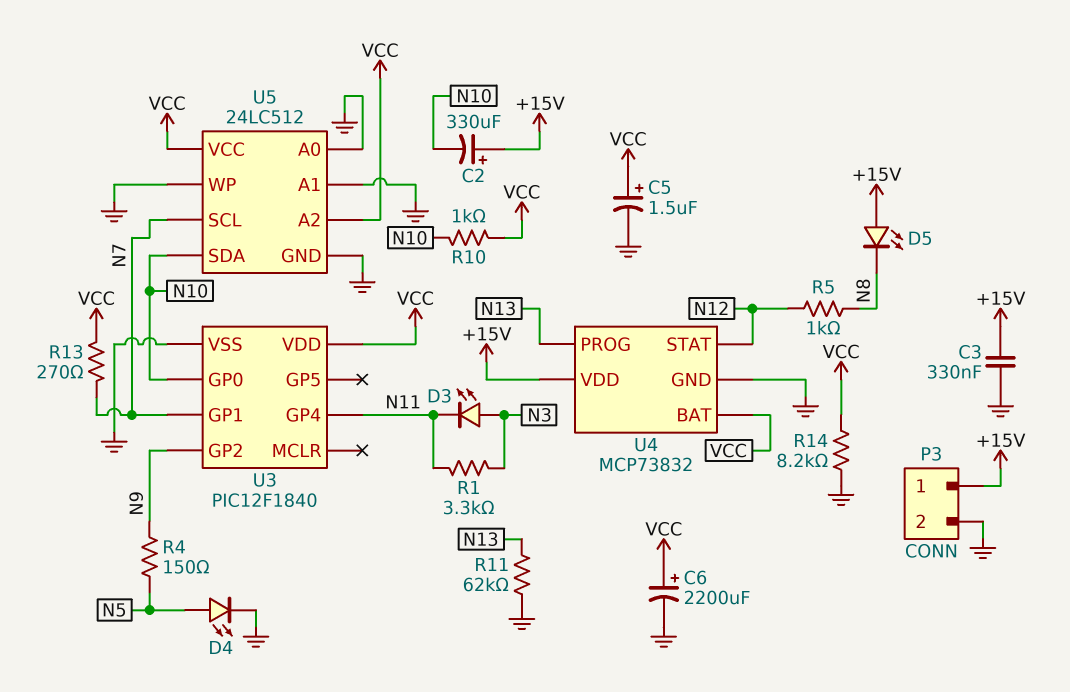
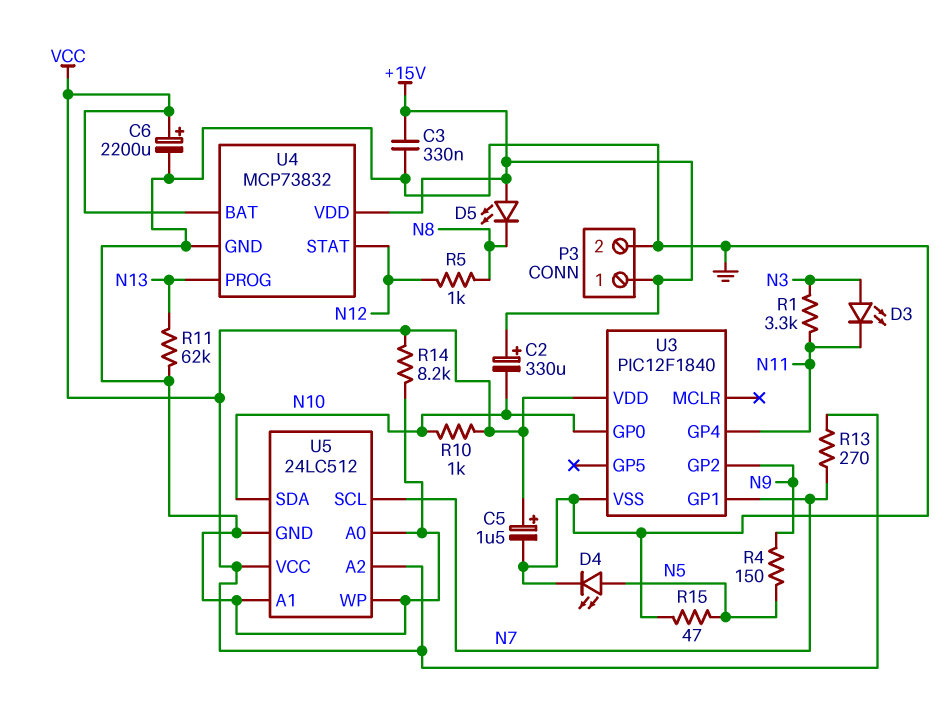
R15: none -> 47 (GND, N5)

